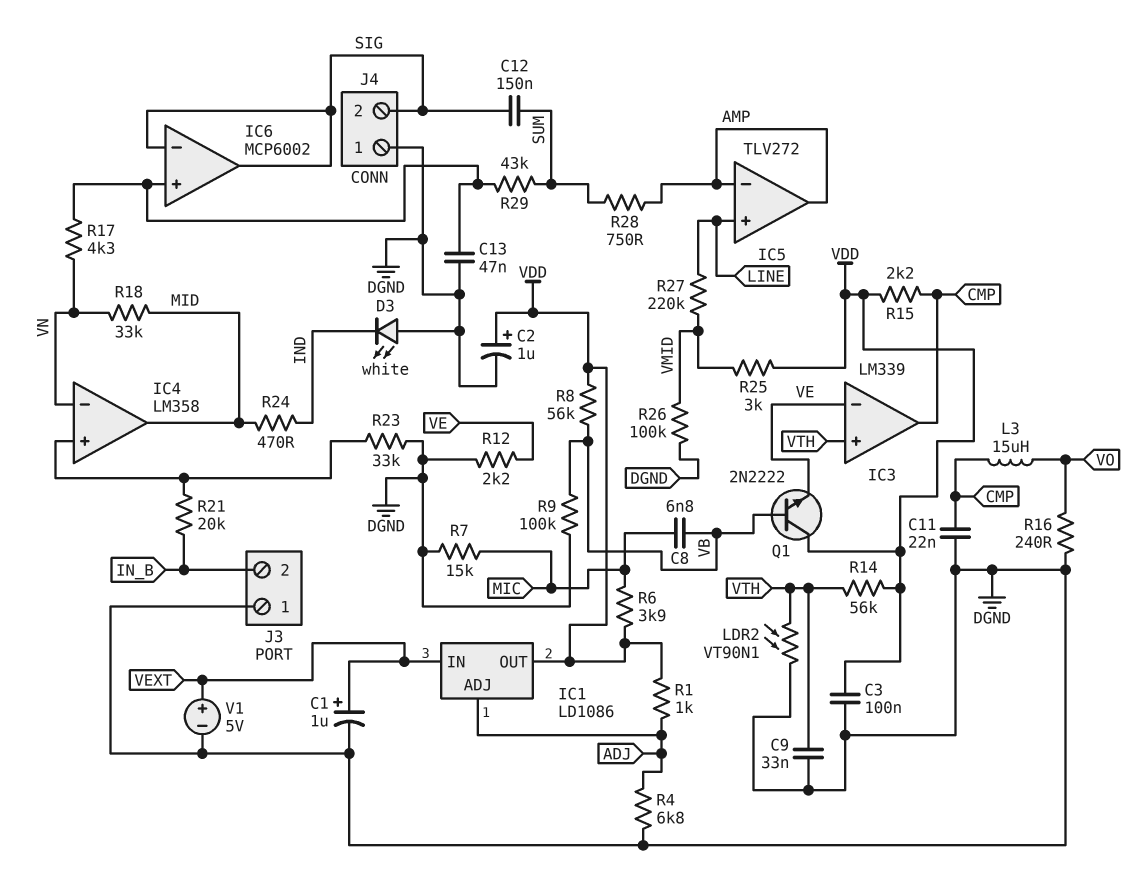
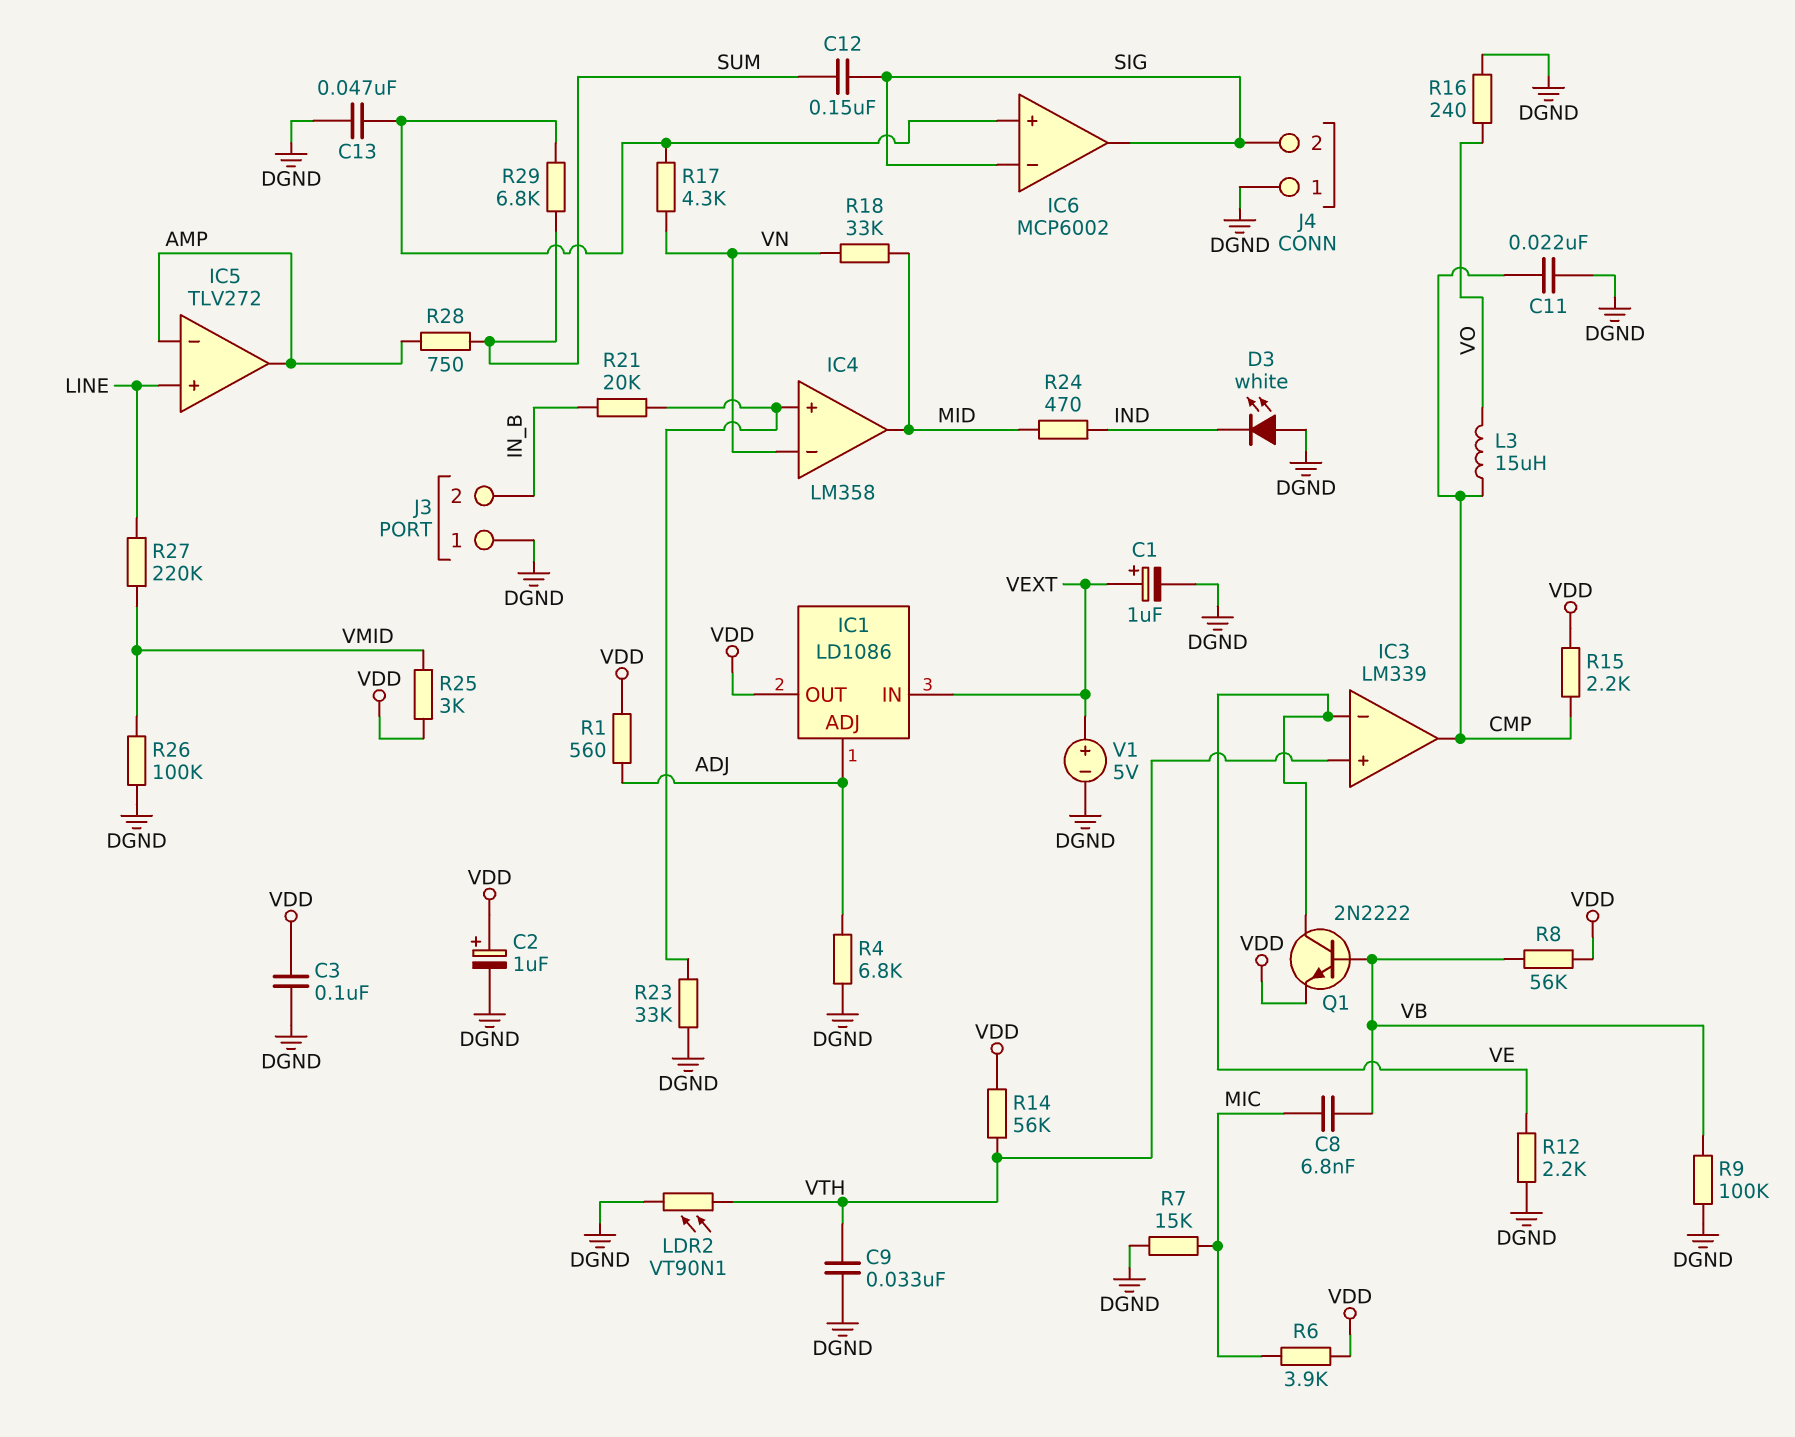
Q1: NPN 2N2222 (B VB, C VDD, E VE) -> NPN 2N2222 (B VB, C VE, E VDD)
R1: 1k (ADJ, VDD) -> 560 (ADJ, VDD)
R29: 43k (IC6/in+, SUM) -> 6.8k (IC6/in+, SUM)

